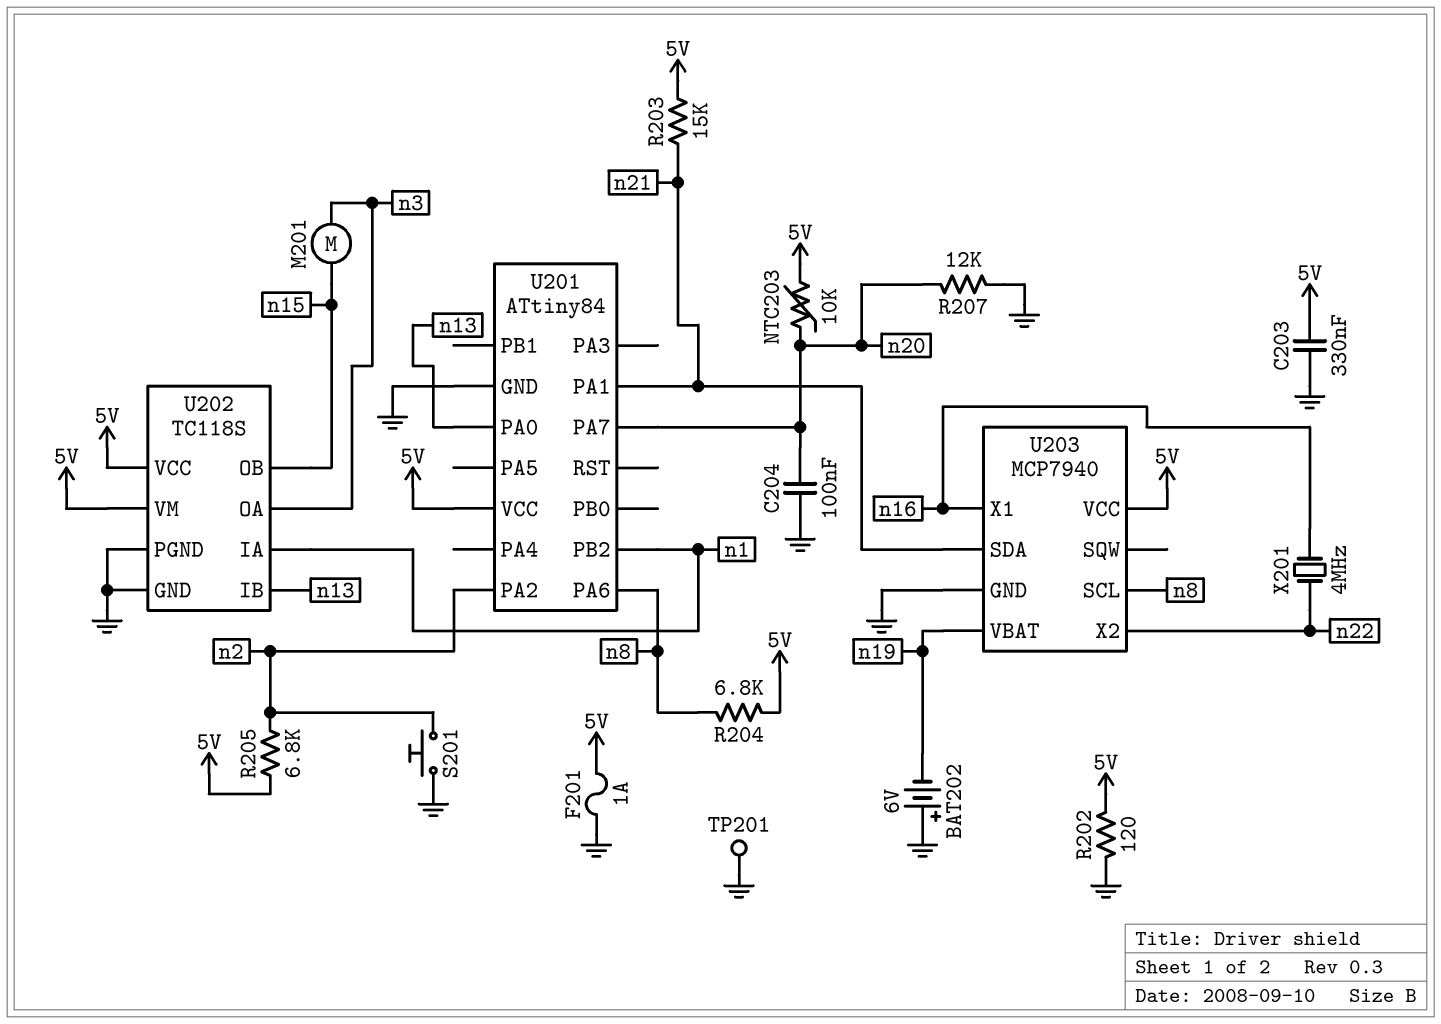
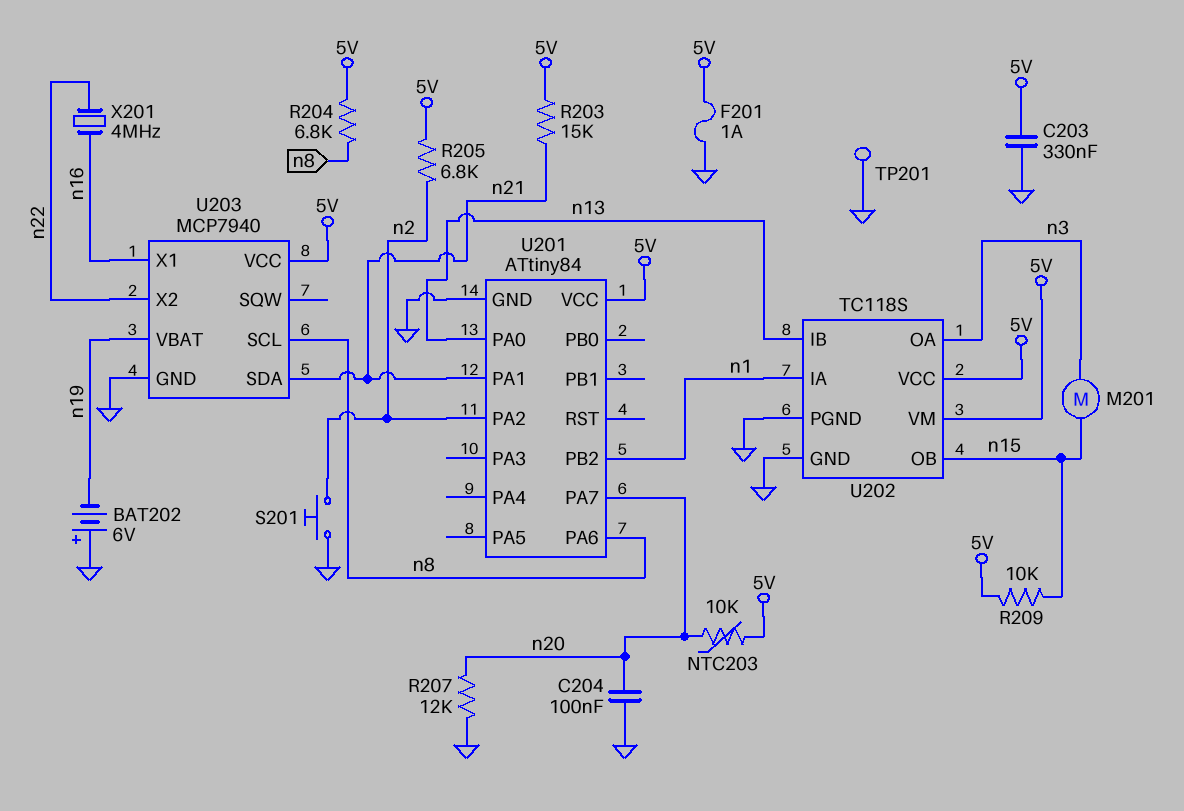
R202: 120 (5V, GND) -> none
R209: none -> 10k (5V, n15)

